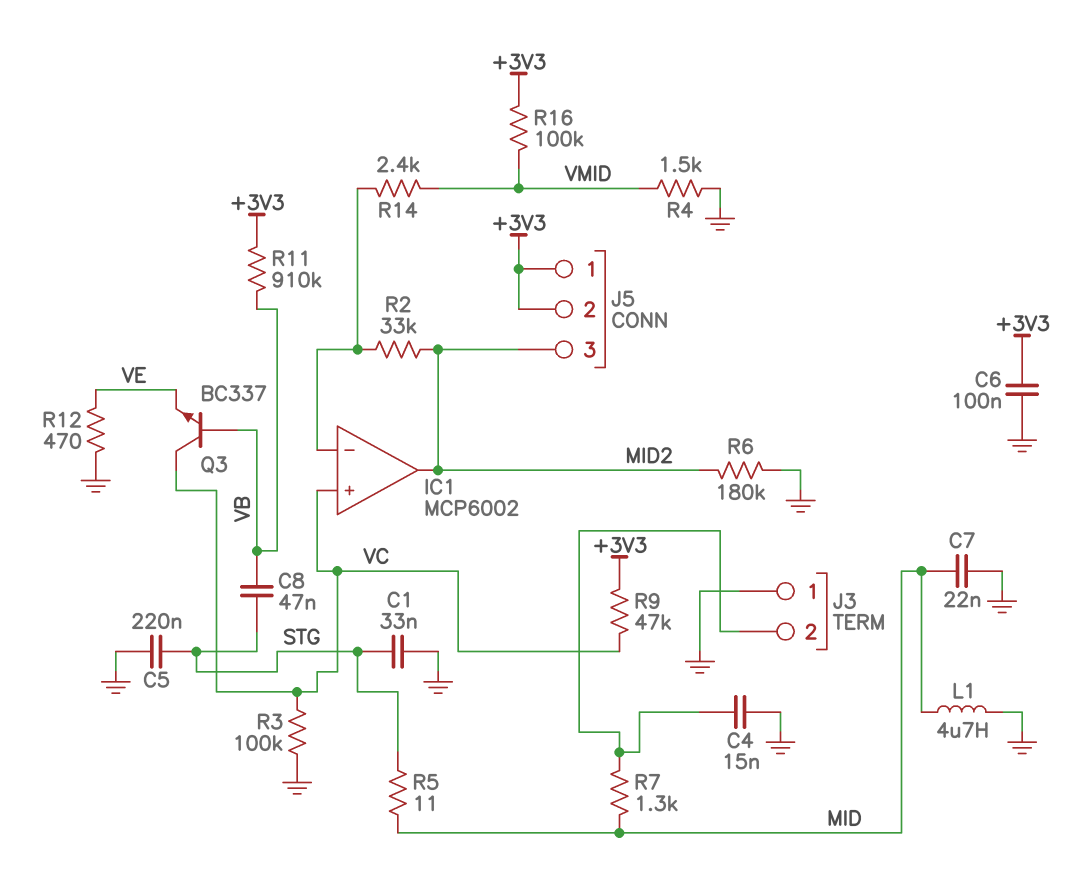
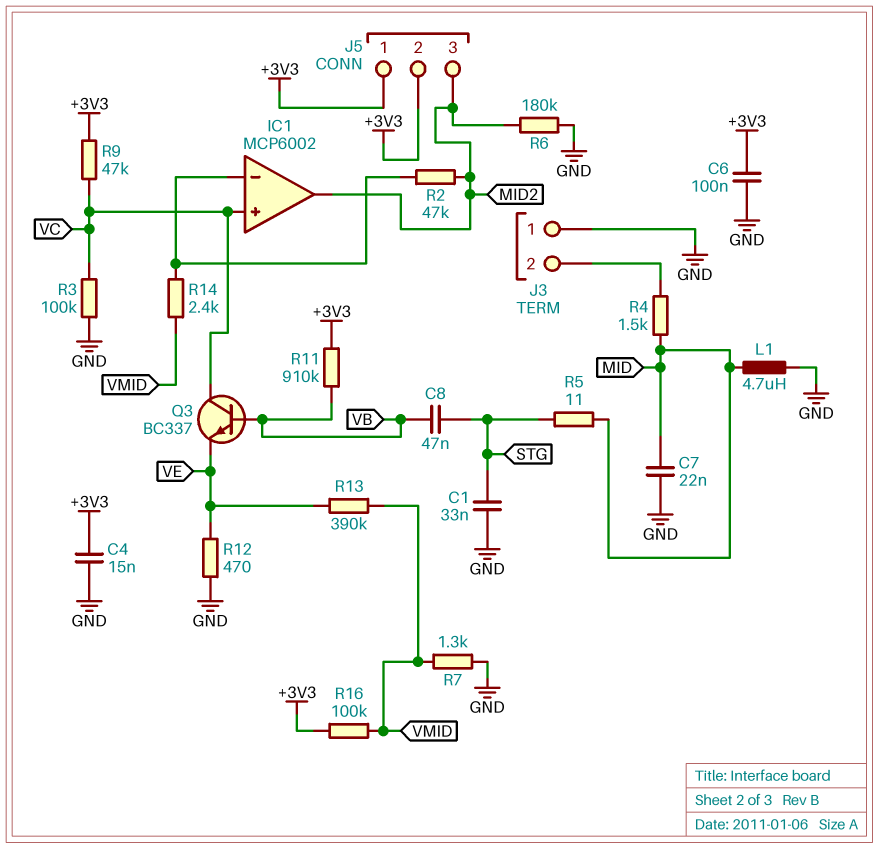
C4: 15nF (GND, J3/2) -> 15nF (+3V3, GND)
C5: 220nF (GND, STG) -> none
R2: 33k (IC1/in-, MID2) -> 47k (IC1/in-, MID2)
R4: 1.5k (GND, VMID) -> 1.5k (J3/2, MID)
R7: 1.3k (J3/2, MID) -> 1.3k (GND, VMID)
R13: none -> 390k (VE, VMID)

